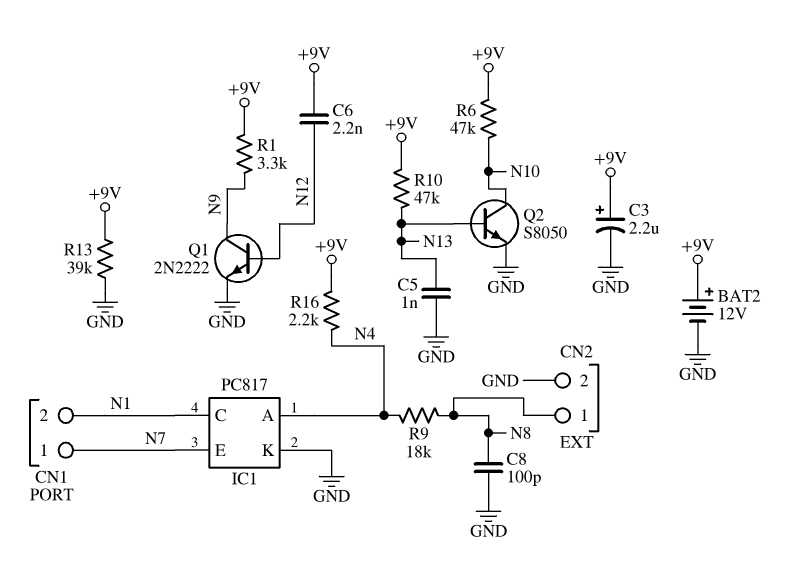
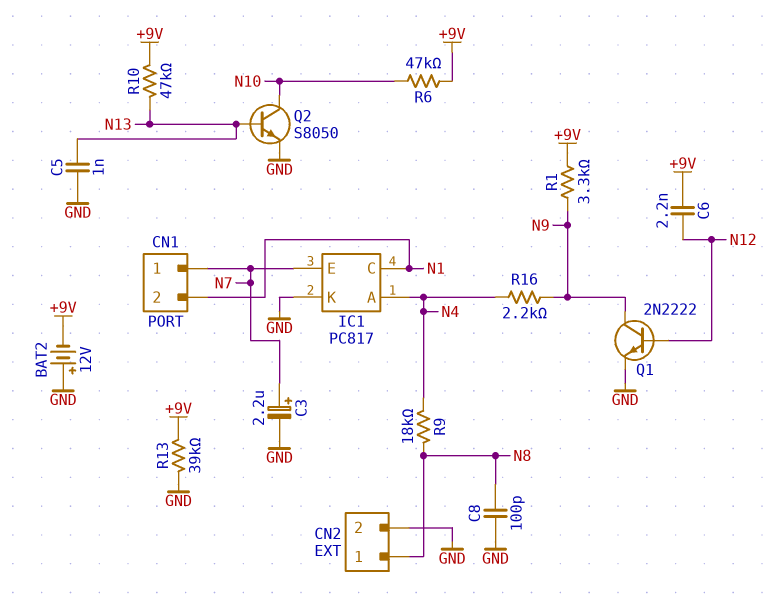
BAT2: 12V (plus +9V, minus GND) -> 12V (plus GND, minus +9V)
C3: 2.2uF (plus +9V, minus GND) -> 2.2uF (plus N7, minus GND)
R16: 2.2k (+9V, N4) -> 2.2k (N4, N9)

